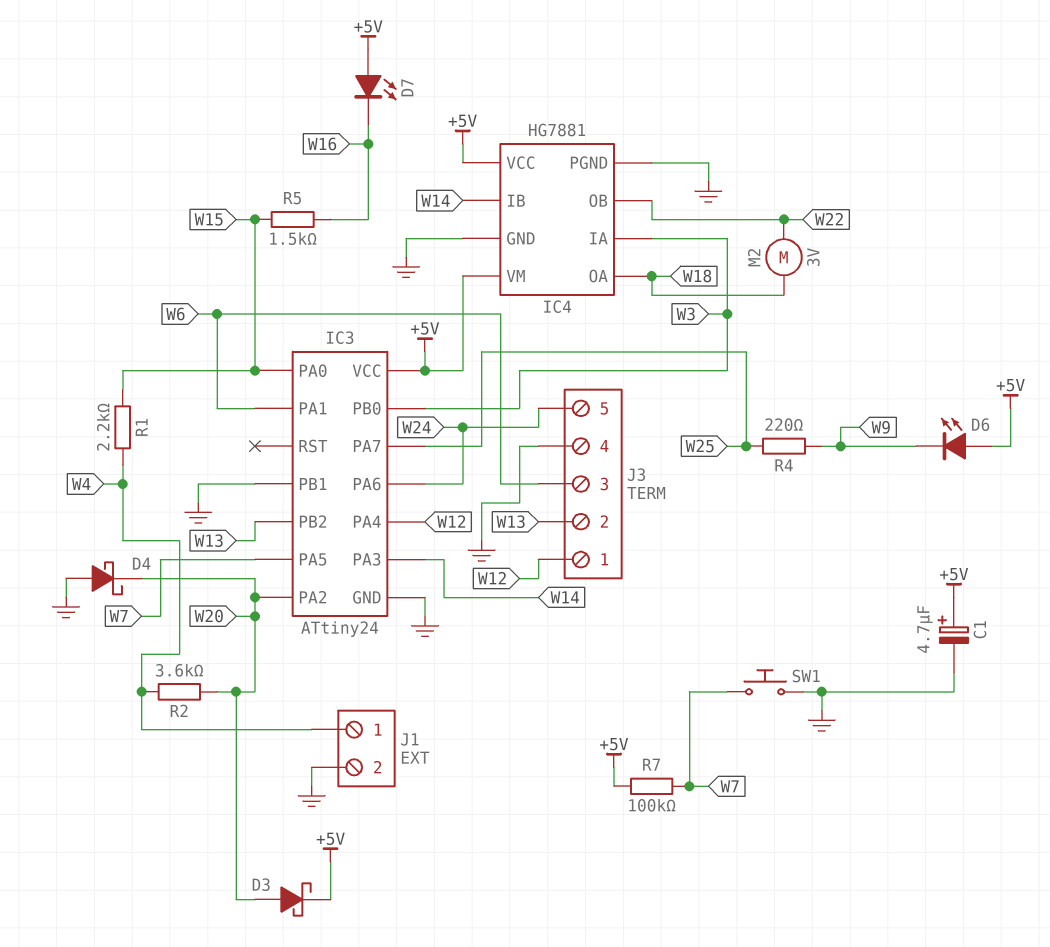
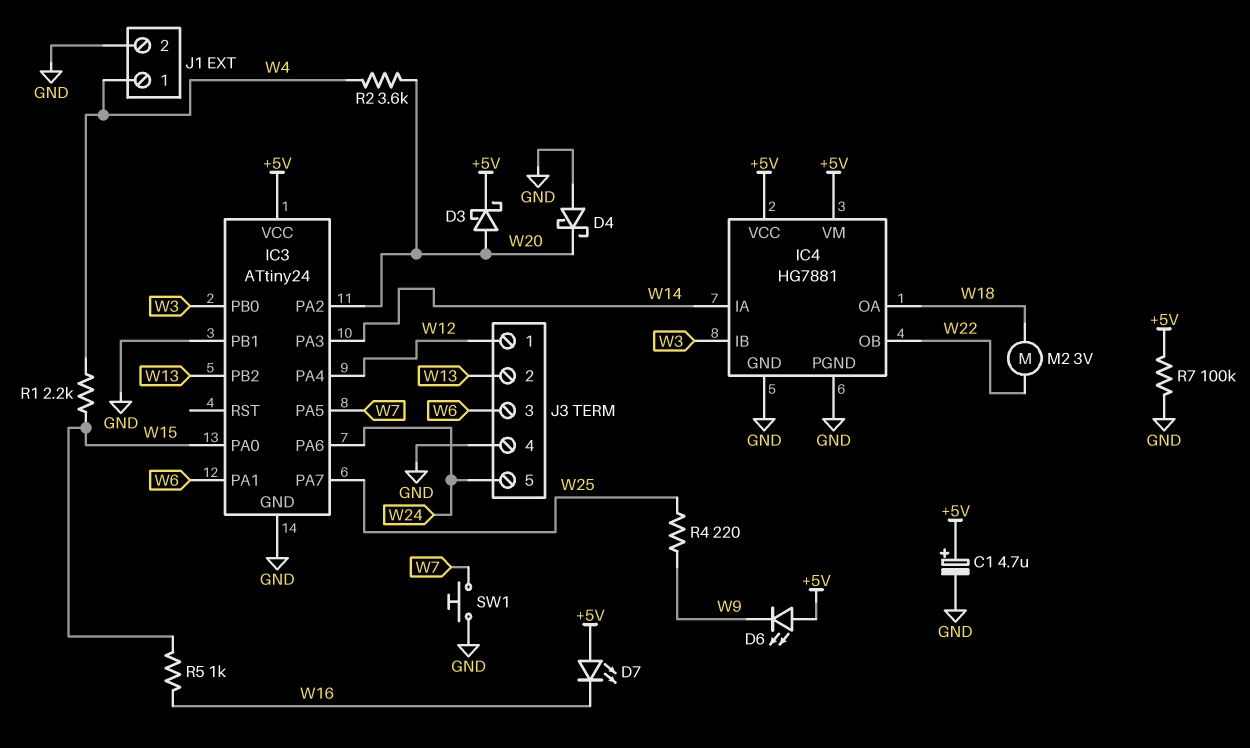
IC4 pin IA: W3 -> W14
IC4 pin IB: W14 -> W3
R5: 1.5k (W15, W16) -> 1k (W15, W16)
R7: 100k (+5V, W7) -> 100k (+5V, GND)

